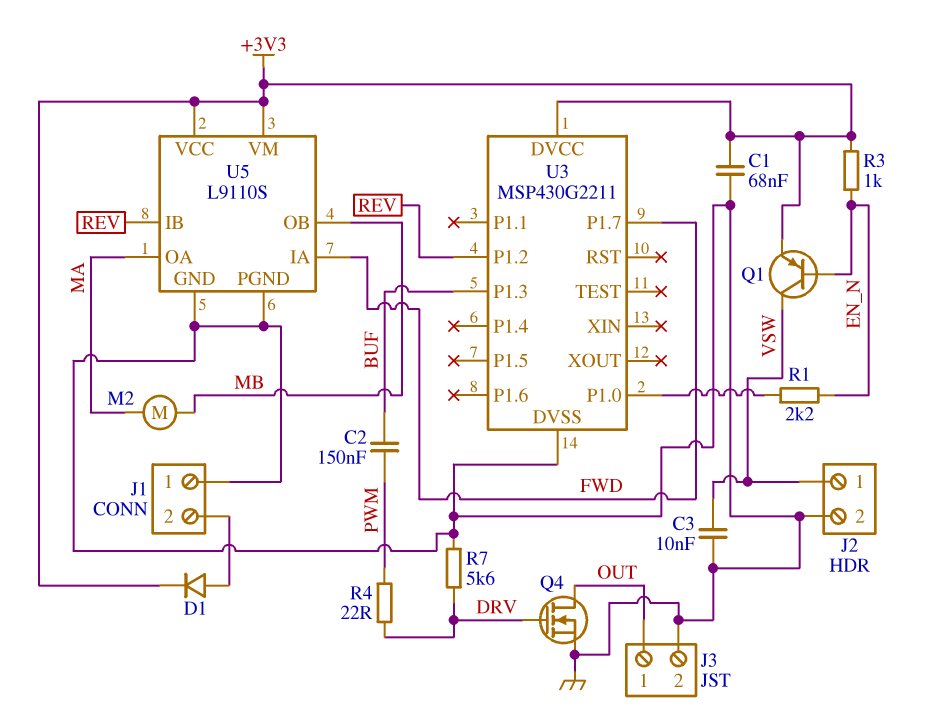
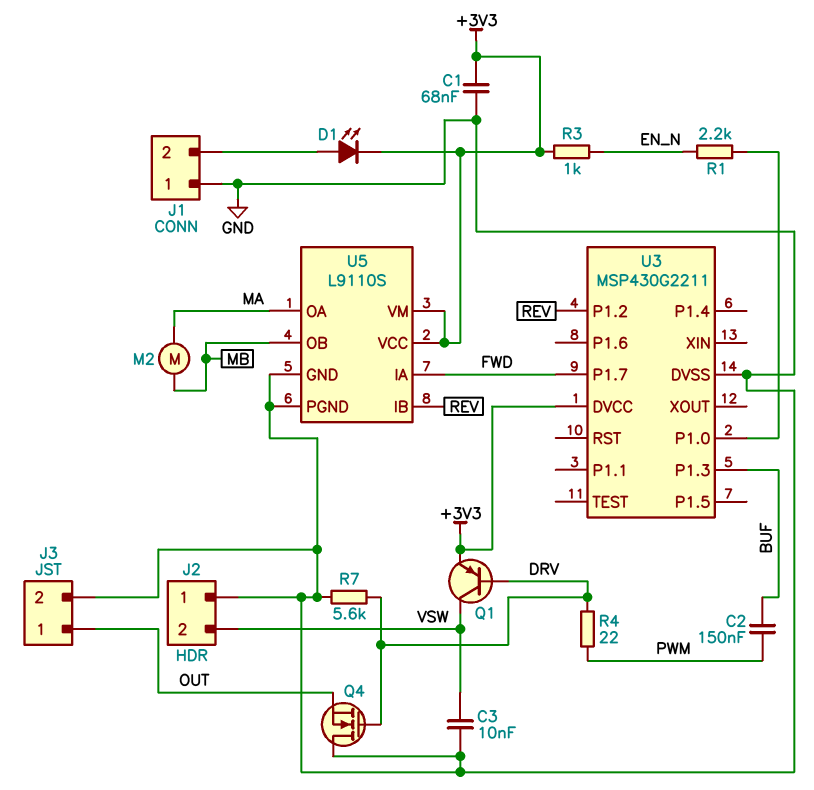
D1: diode (A J1/2, K +3V3) -> LED (A J1/2, K +3V3)
J2 pin 1: VSW -> GND
J2 pin 2: GND -> VSW
Q1: PNP (B EN_N, C VSW, E +3V3) -> PNP (B DRV, C VSW, E +3V3)
Q4: NMOS (G DRV, D OUT, S GND) -> NMOS (G DRV, D GND, S OUT)

